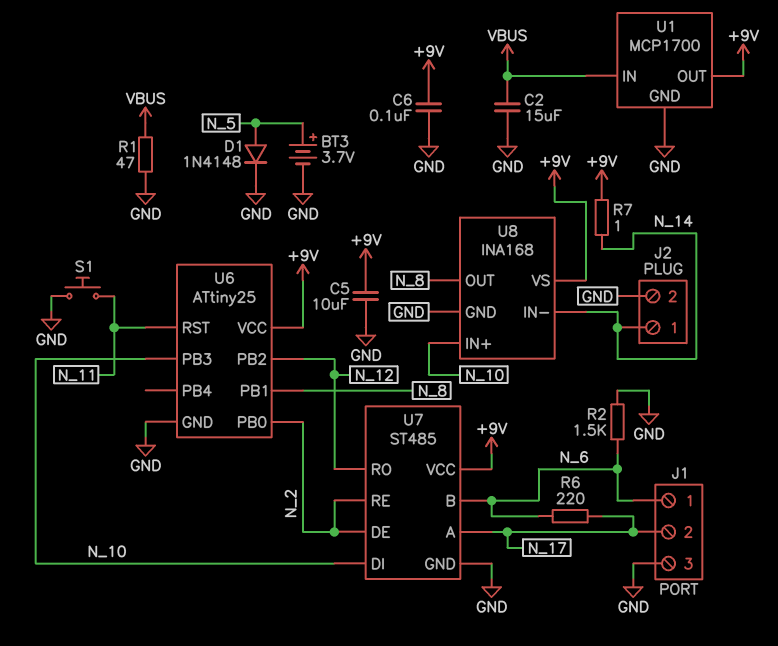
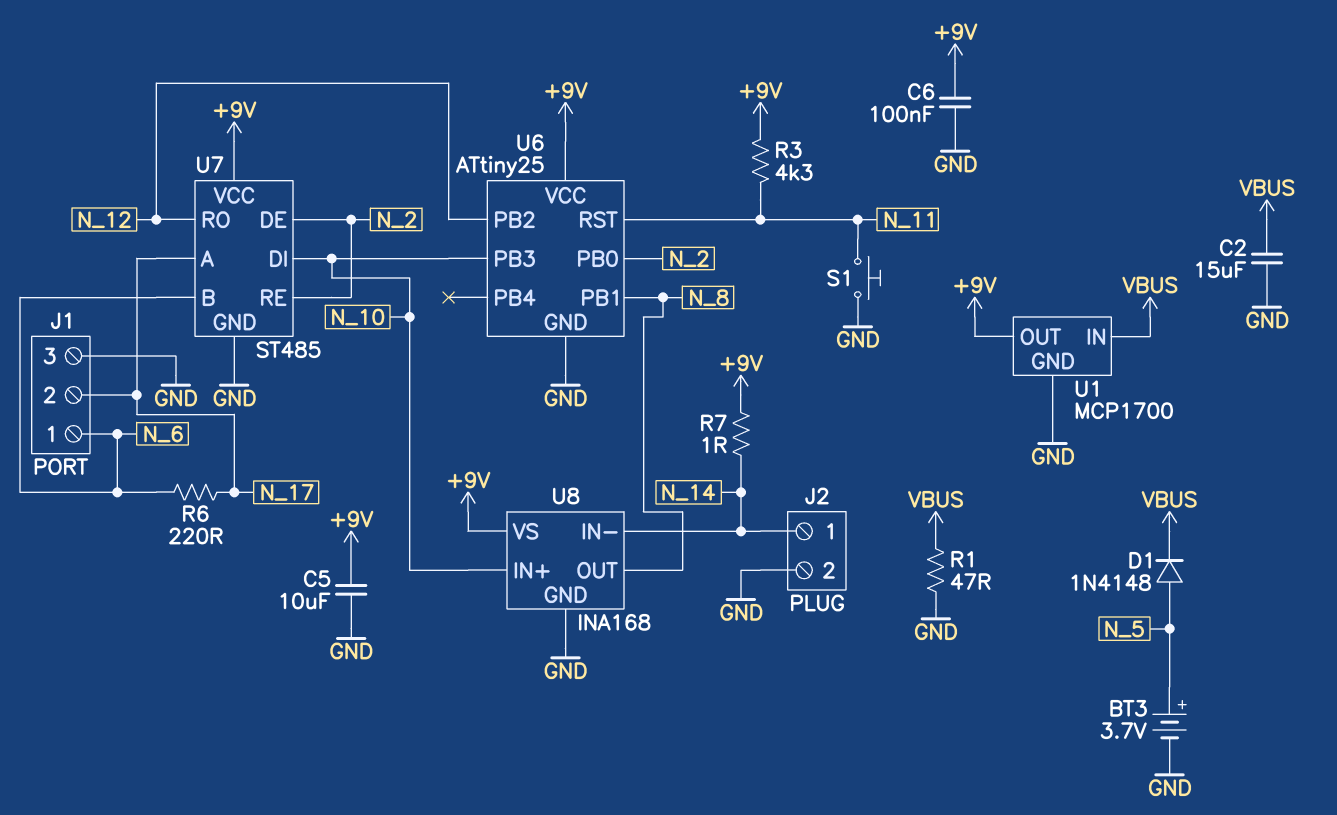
D1: diode 1N4148 (A N_5, K GND) -> diode 1N4148 (A N_5, K VBUS)
R2: 1.5k (GND, N_6) -> none
R3: none -> 4.3k (+9V, N_11)

